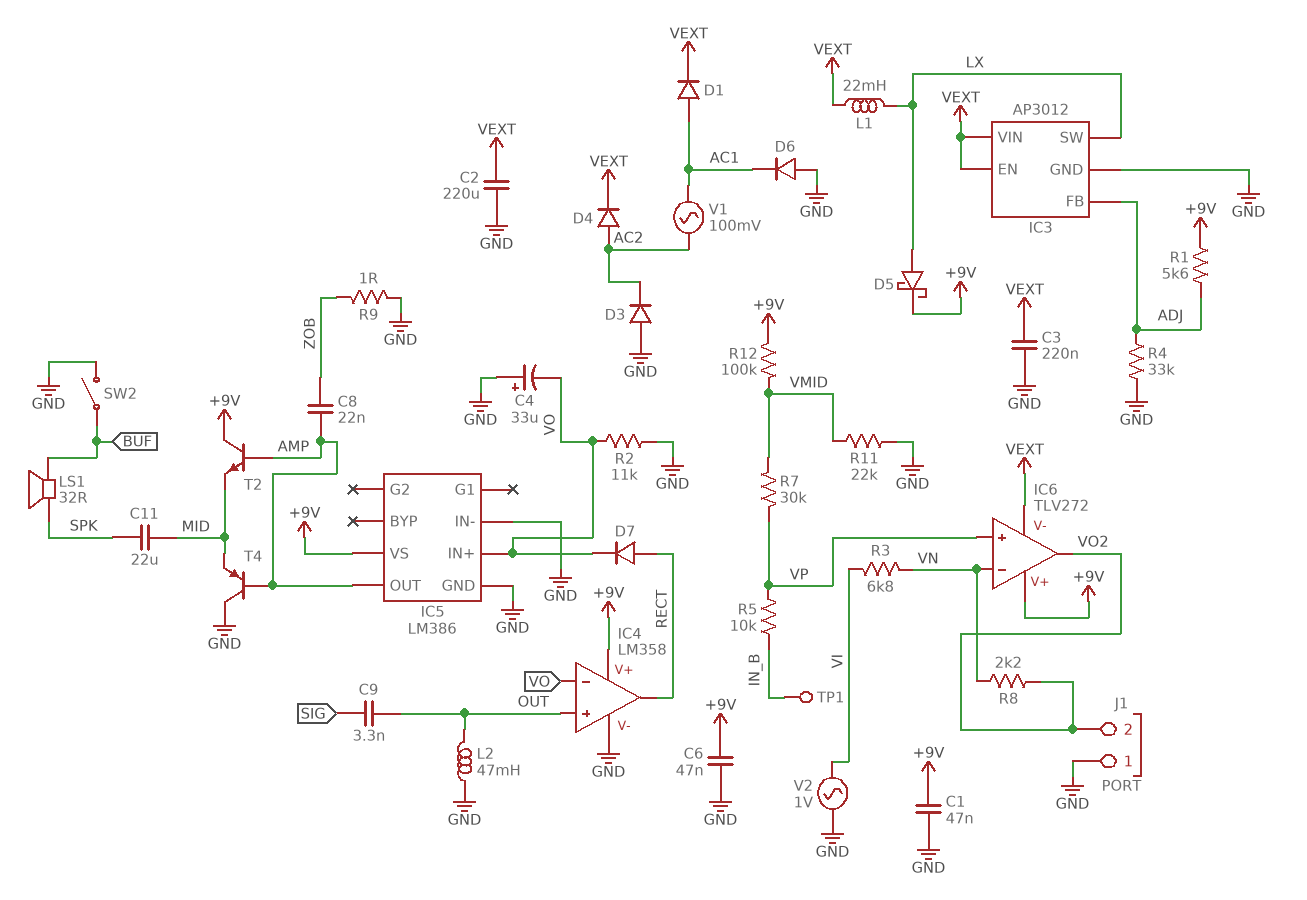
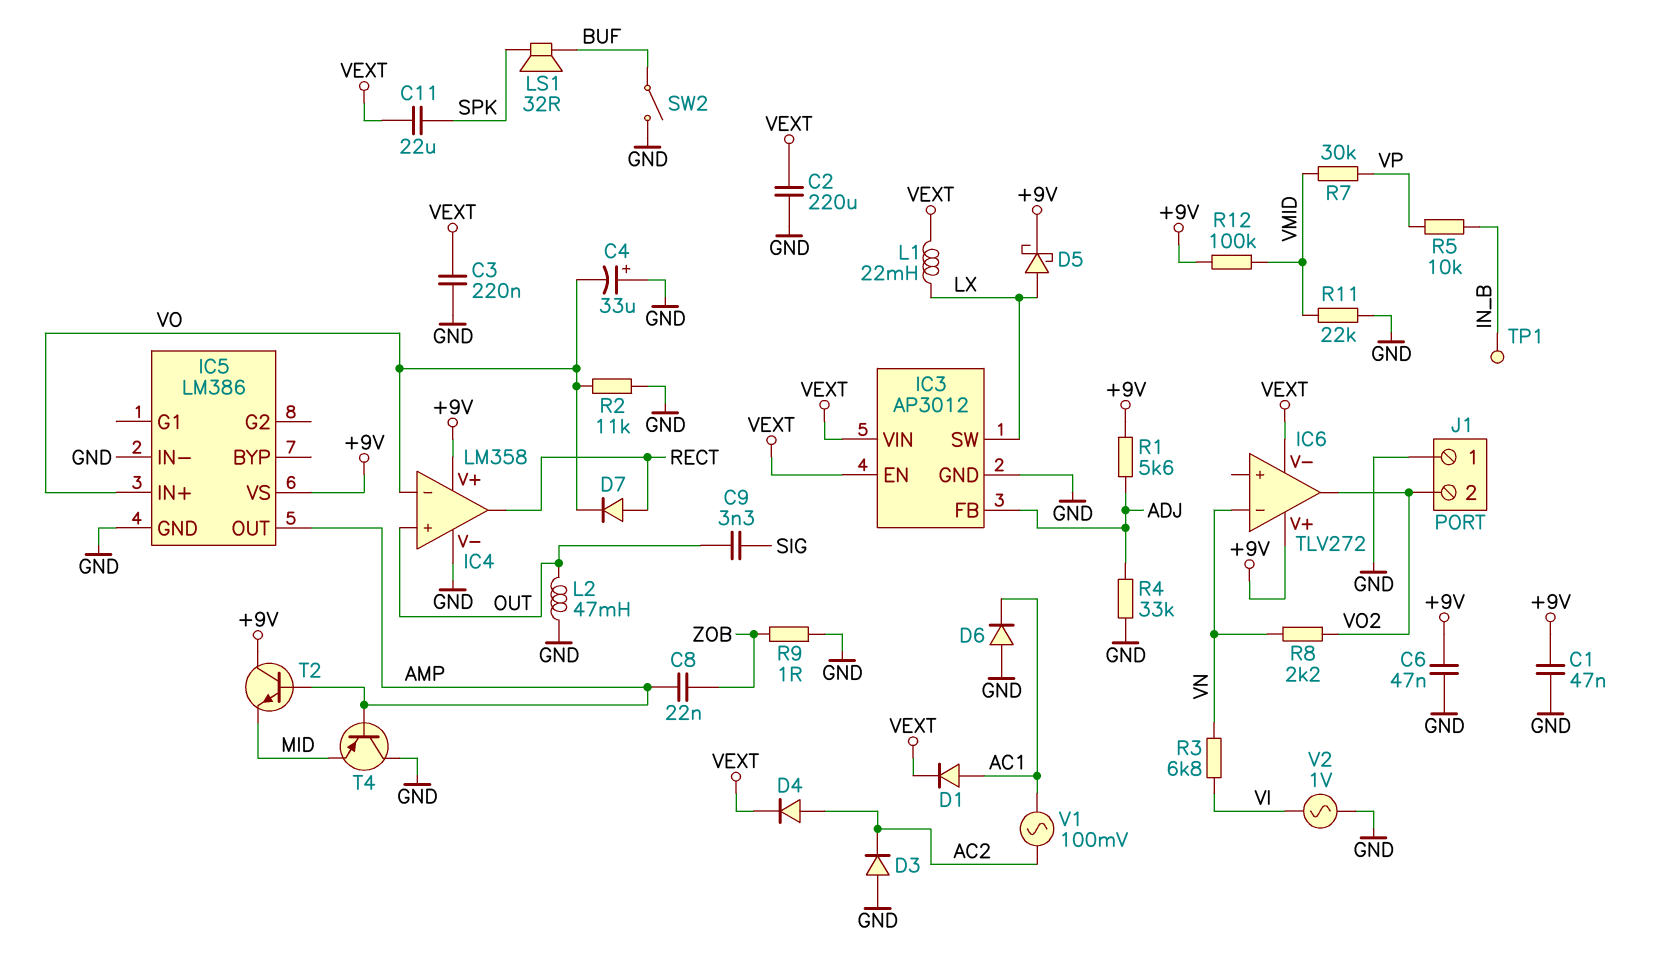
C11: 22uF (MID, SPK) -> 22uF (SPK, VEXT)
IC6 pin in+: VP -> none

